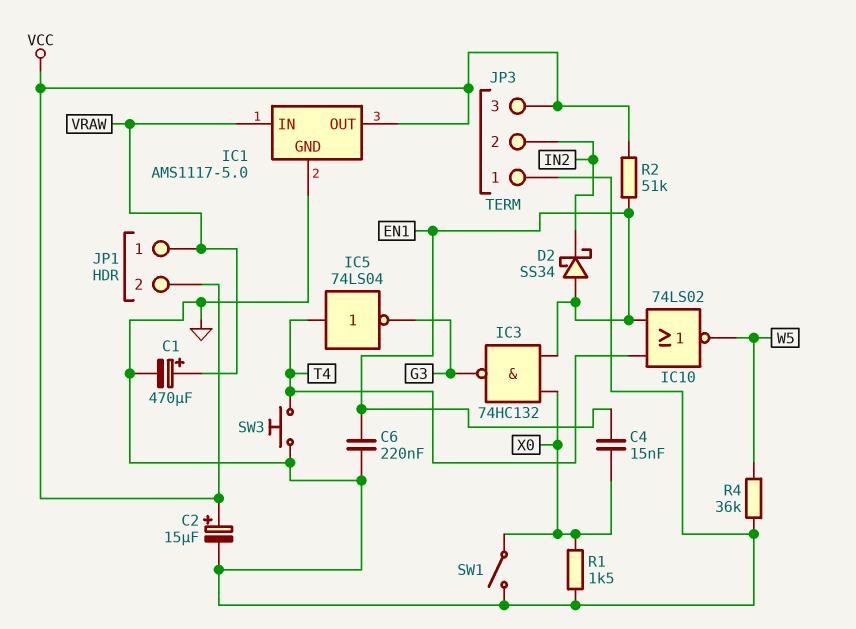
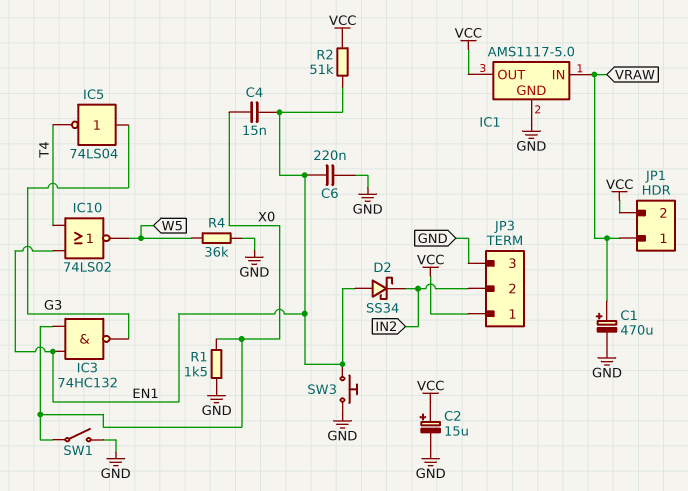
IC5: NOT 74LS04 (in T4, out G3) -> NOT 74LS04 (in G3, out T4)
JP3 pin 1: GND -> VCC
JP3 pin 3: VCC -> GND
SW3: button (GND, T4) -> button (EN1, GND)

